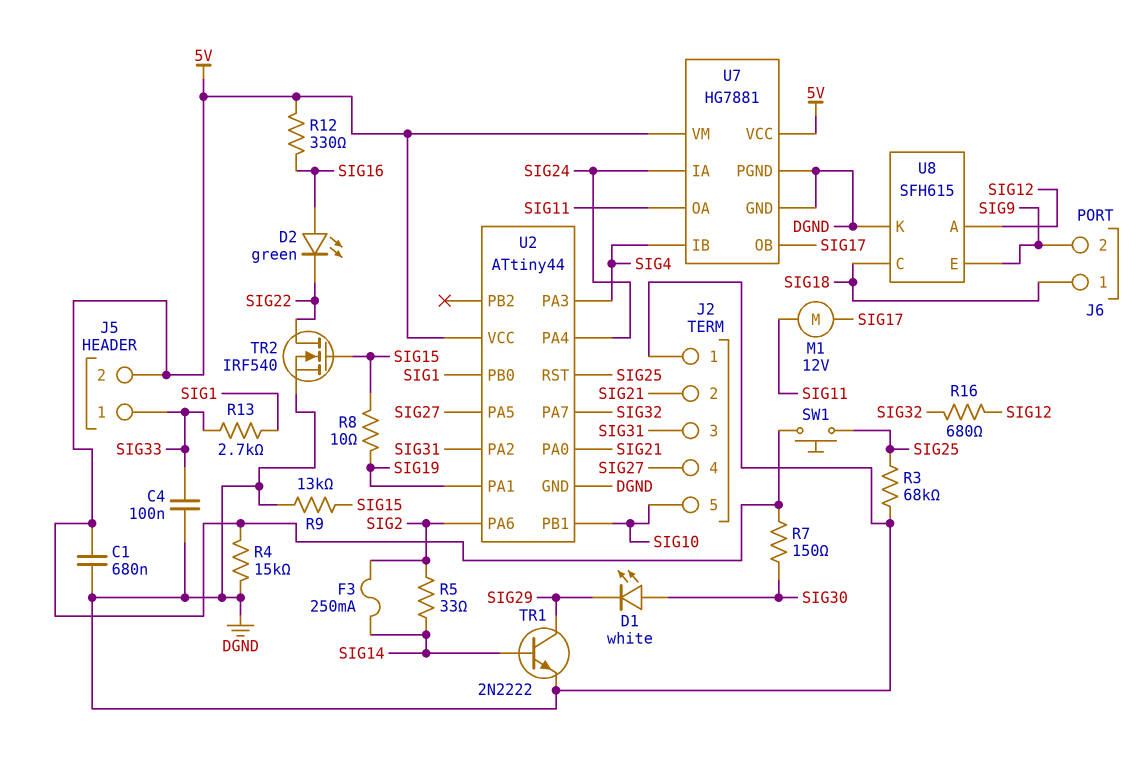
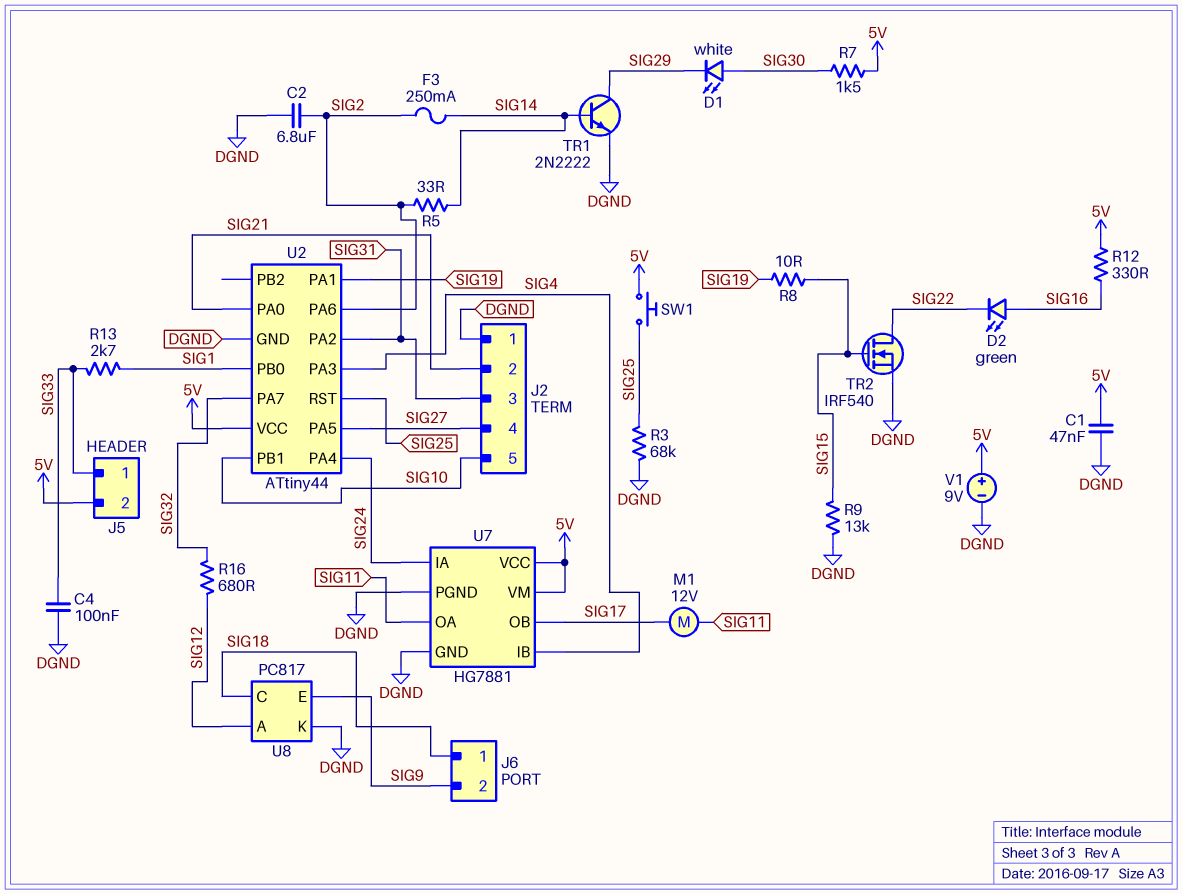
C1: 680nF (5V, DGND) -> 47nF (5V, DGND)
C2: none -> 6.8uF (DGND, SIG2)
R4: 15k (5V, DGND) -> none
R7: 150 (5V, SIG30) -> 1.5k (5V, SIG30)
U8: SFH615 -> PC817
V1: none -> 9V (plus 5V, minus DGND)

